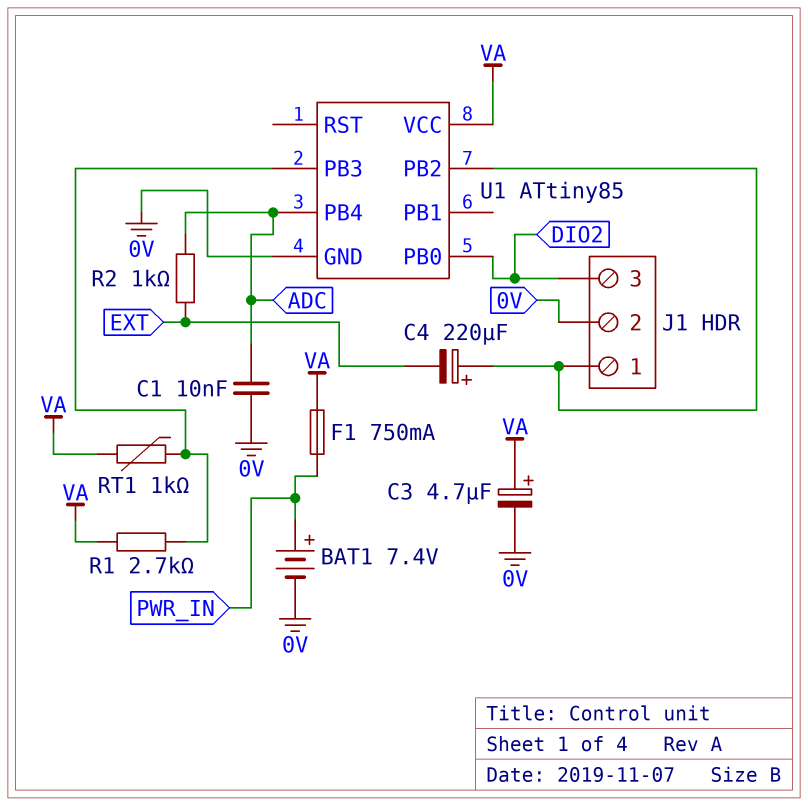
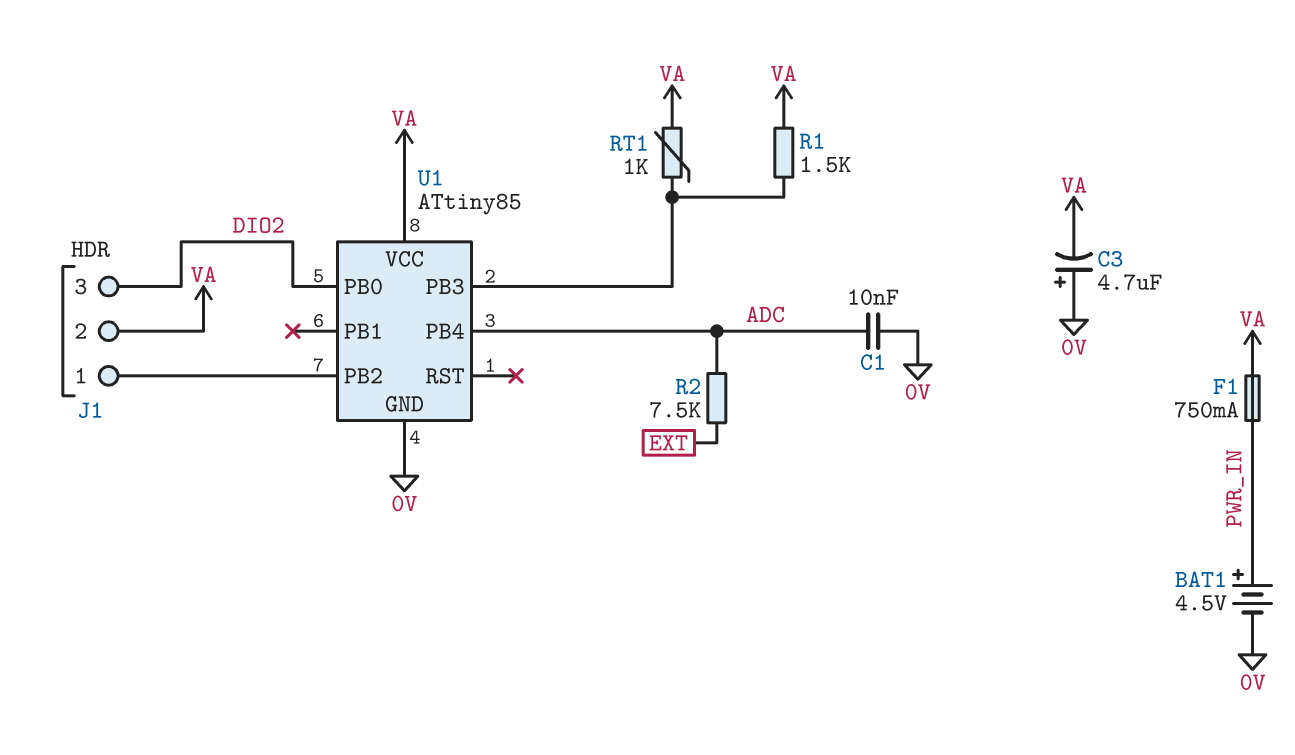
BAT1: 7.4V (plus PWR_IN, minus 0V) -> 4.5V (plus PWR_IN, minus 0V)
C3: 4.7uF (plus VA, minus 0V) -> 4.7uF (plus 0V, minus VA)
C4: 220uF (plus J1/1, minus EXT) -> none
J1 pin 2: 0V -> VA
R1: 2.7k (U1/PB3, VA) -> 1.5k (U1/PB3, VA)
R2: 1k (ADC, EXT) -> 7.5k (ADC, EXT)

